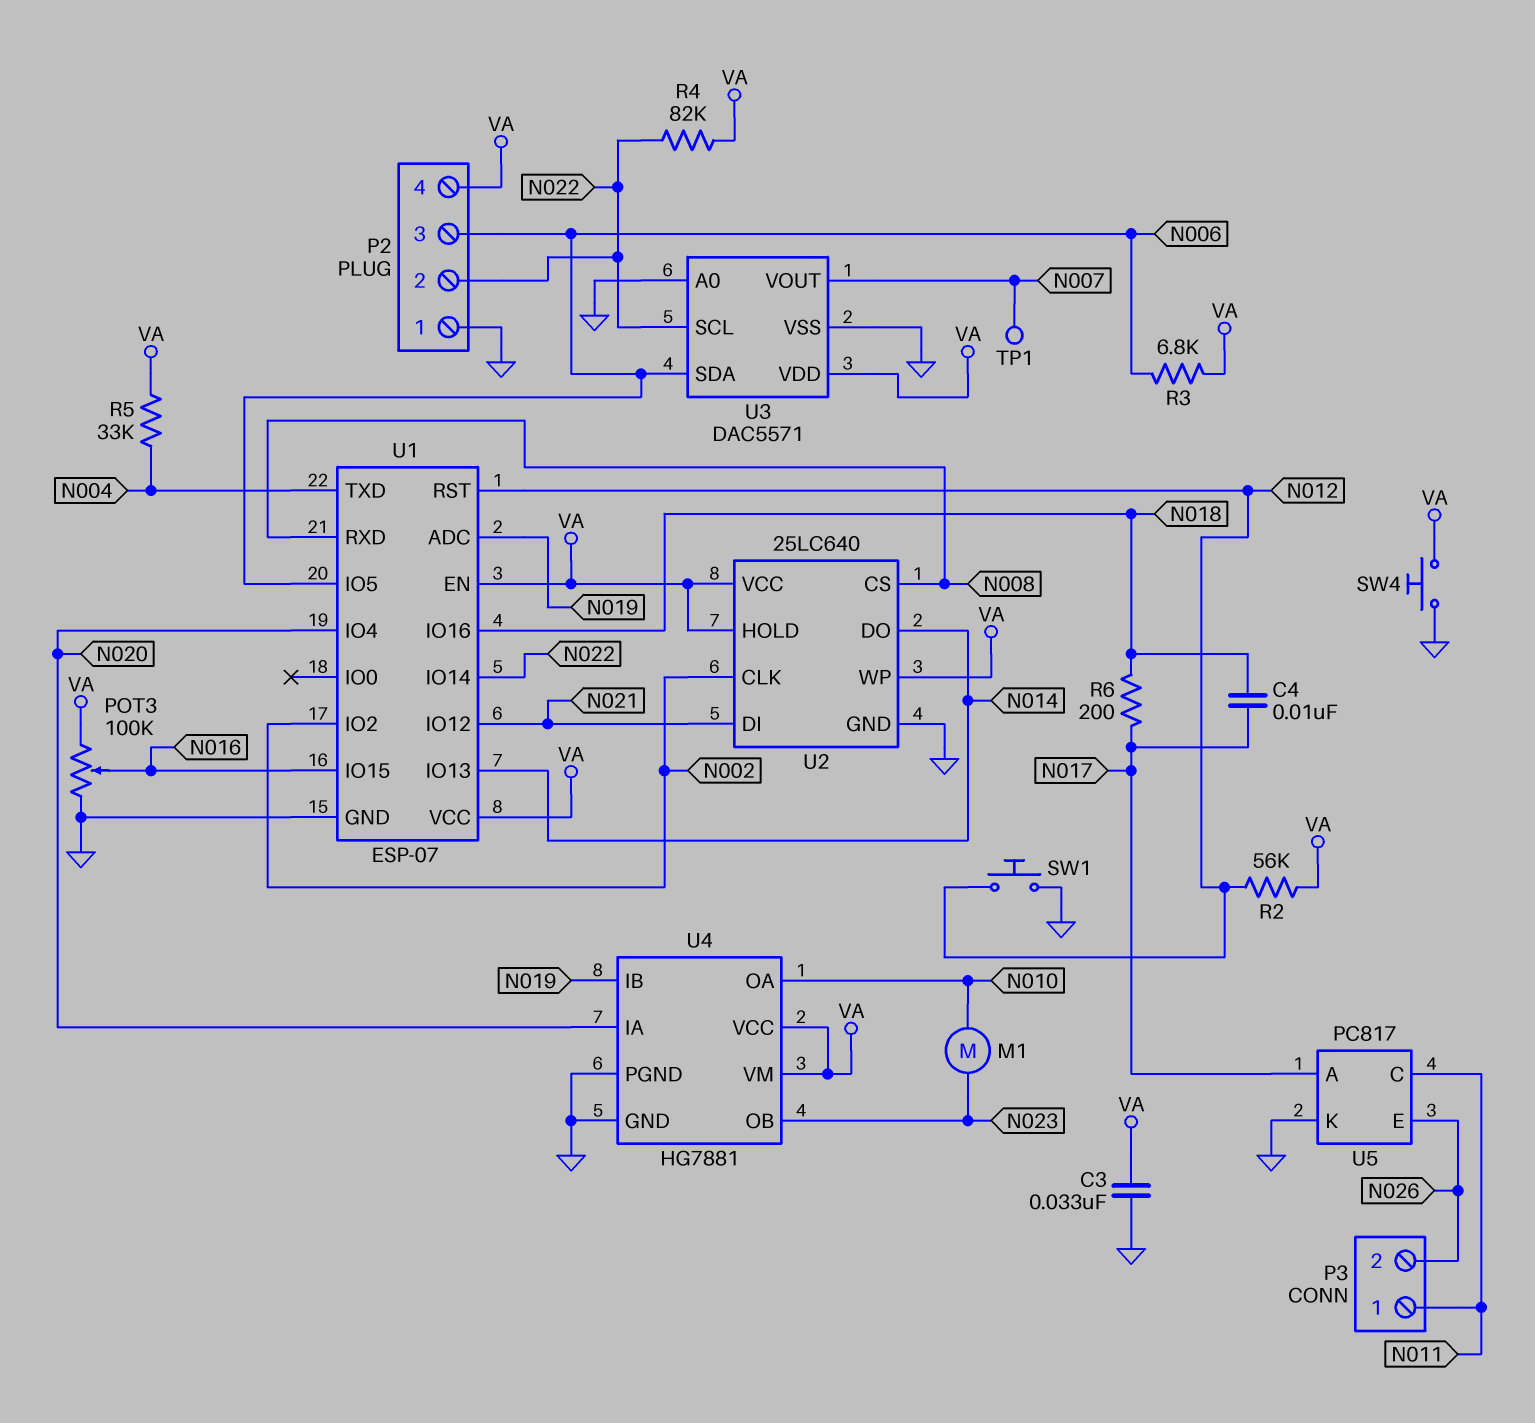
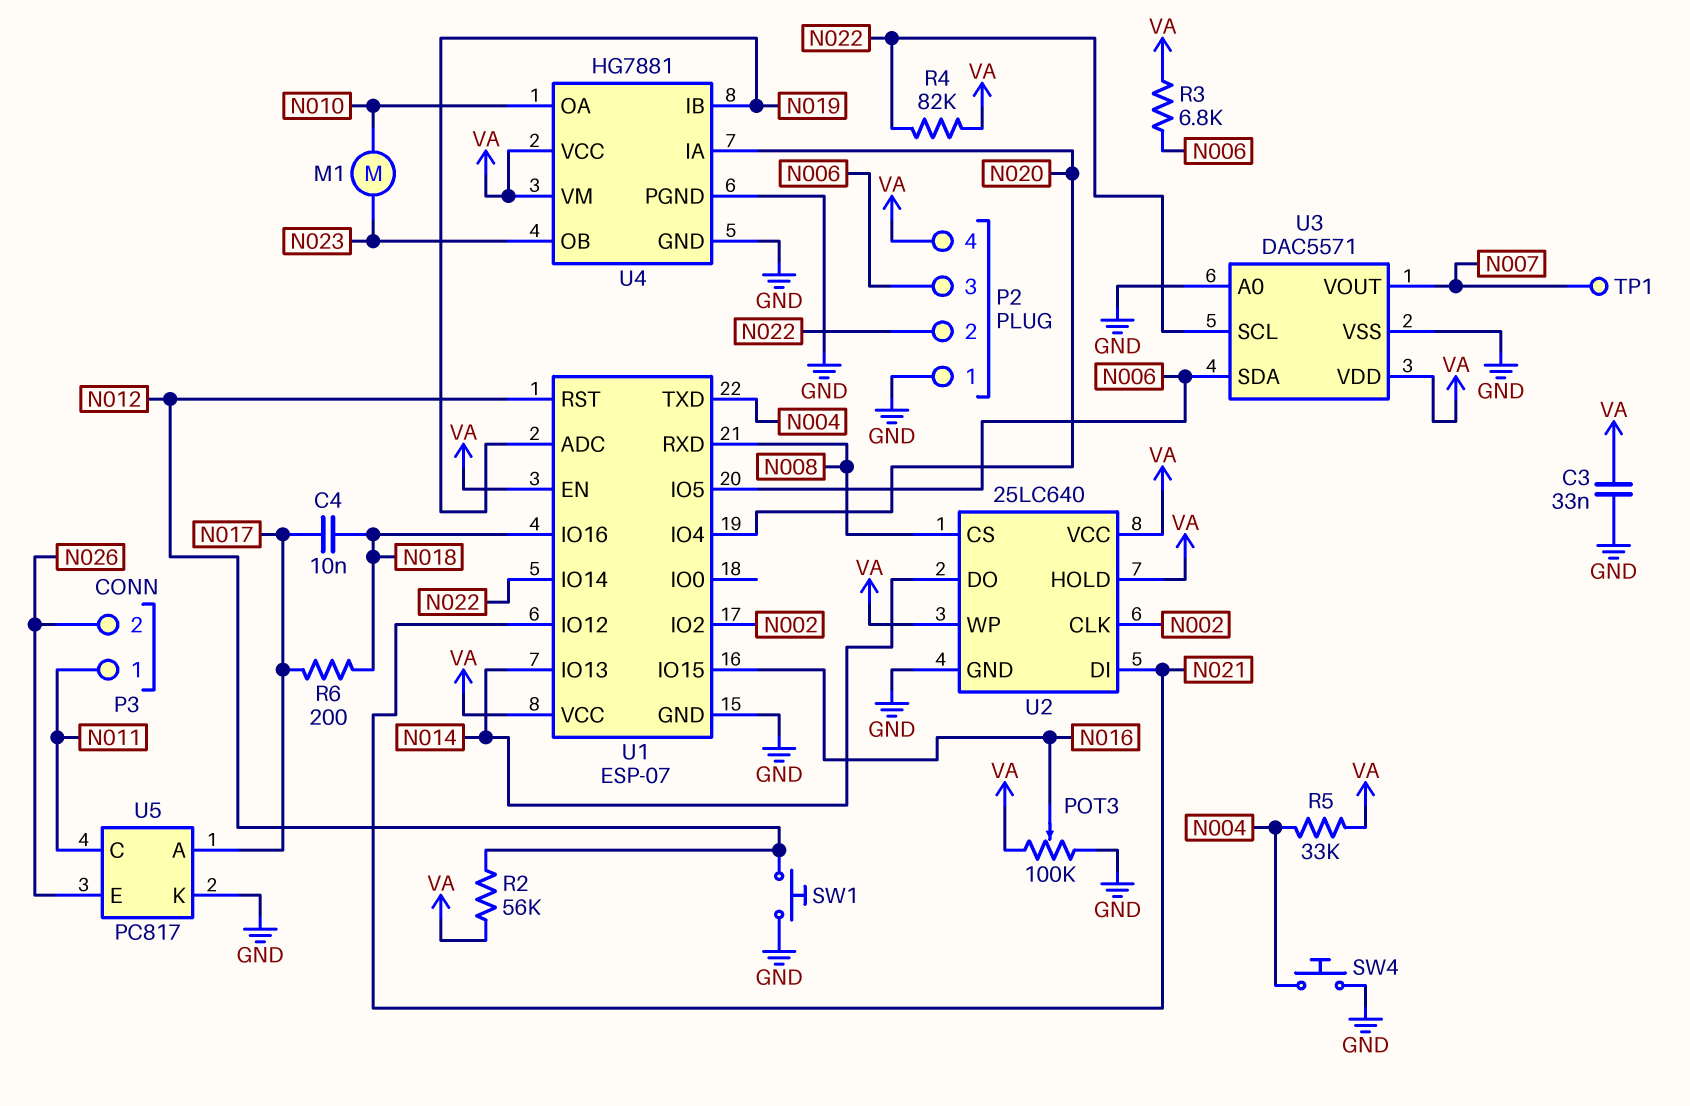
SW4: button (GND, VA) -> button (GND, N004)

